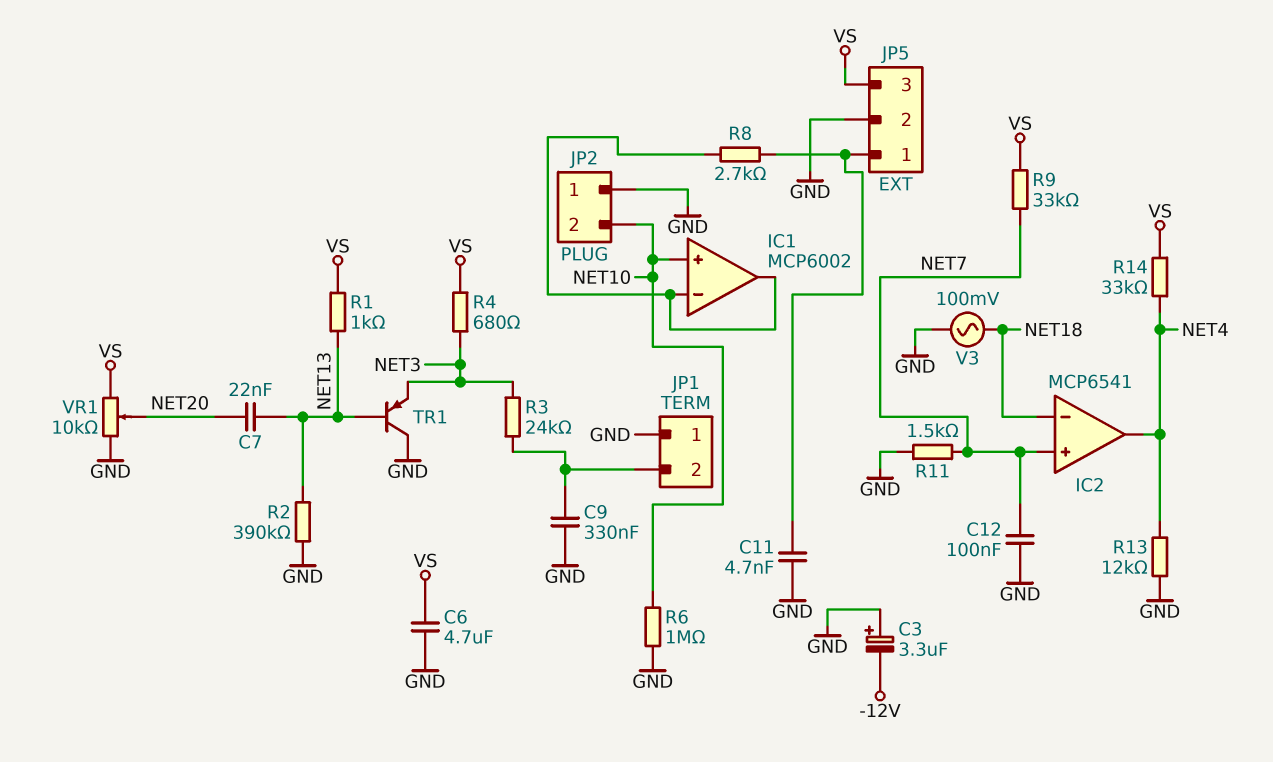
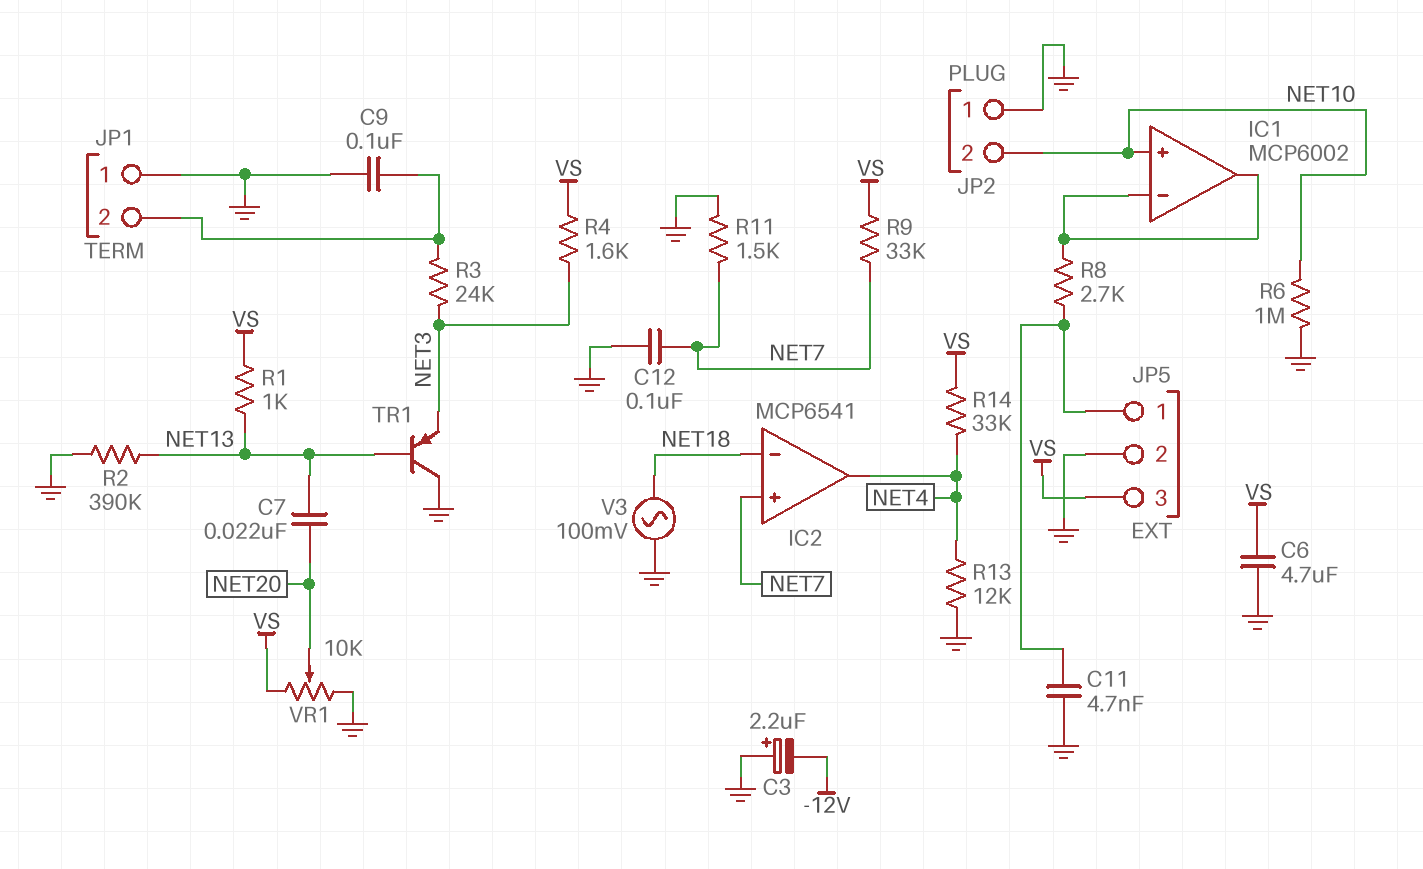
C3: 3.3uF (plus GND, minus -12V) -> 2.2uF (plus GND, minus -12V)
C9: 330nF (GND, JP1/2) -> 100nF (GND, JP1/2)
R4: 680 (NET3, VS) -> 1.6k (NET3, VS)

